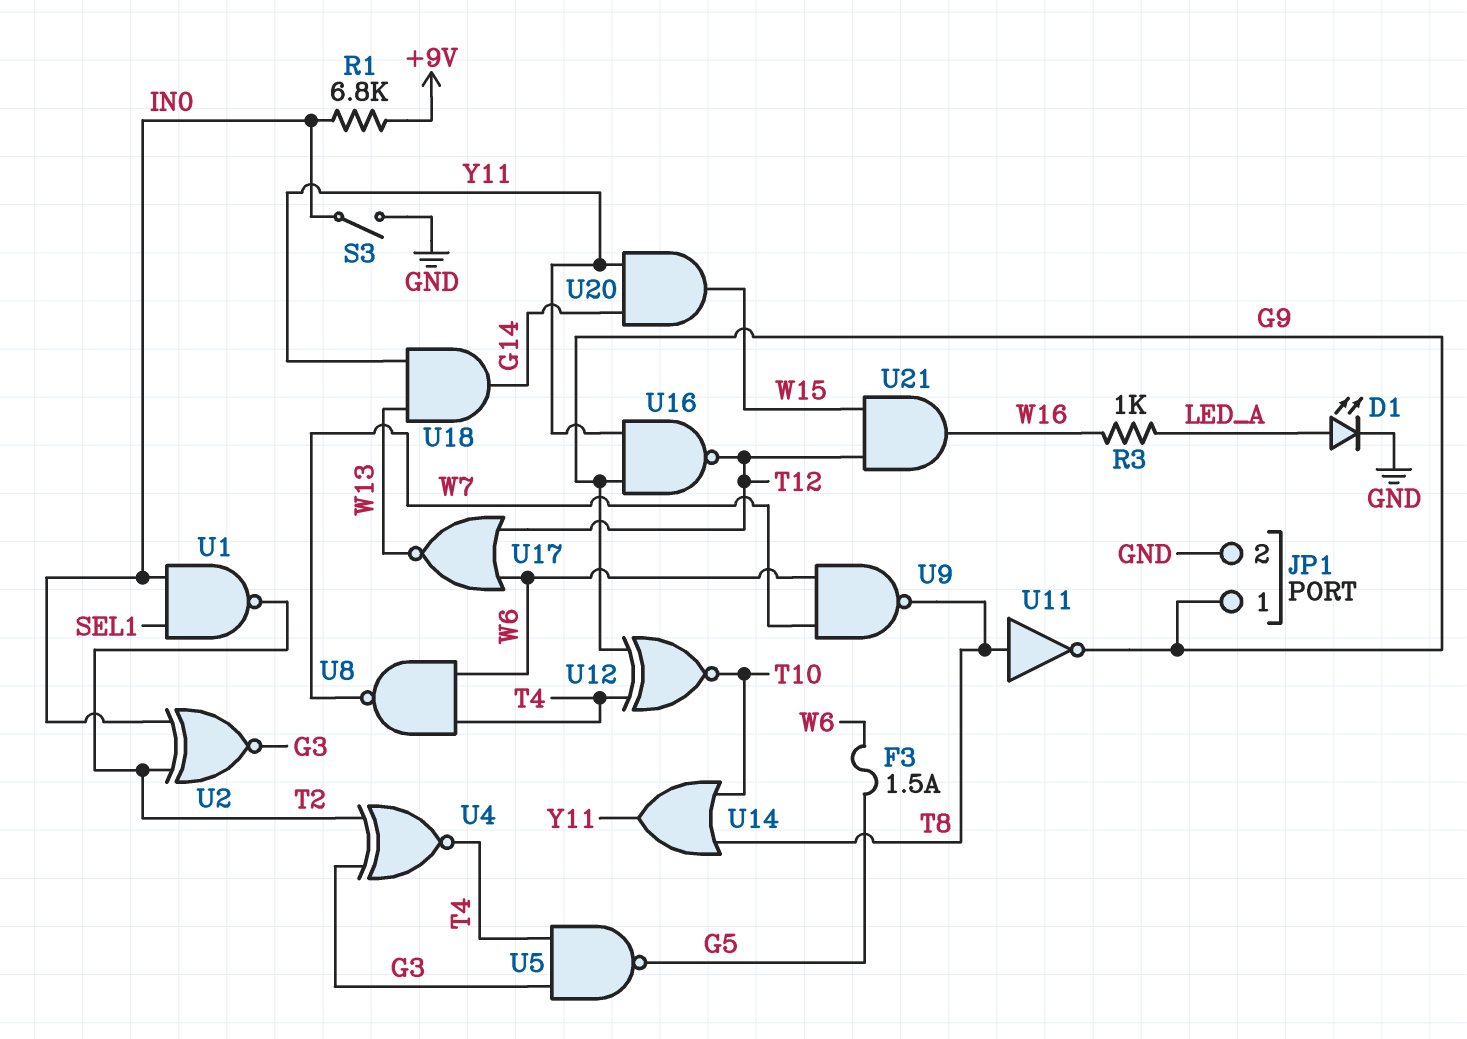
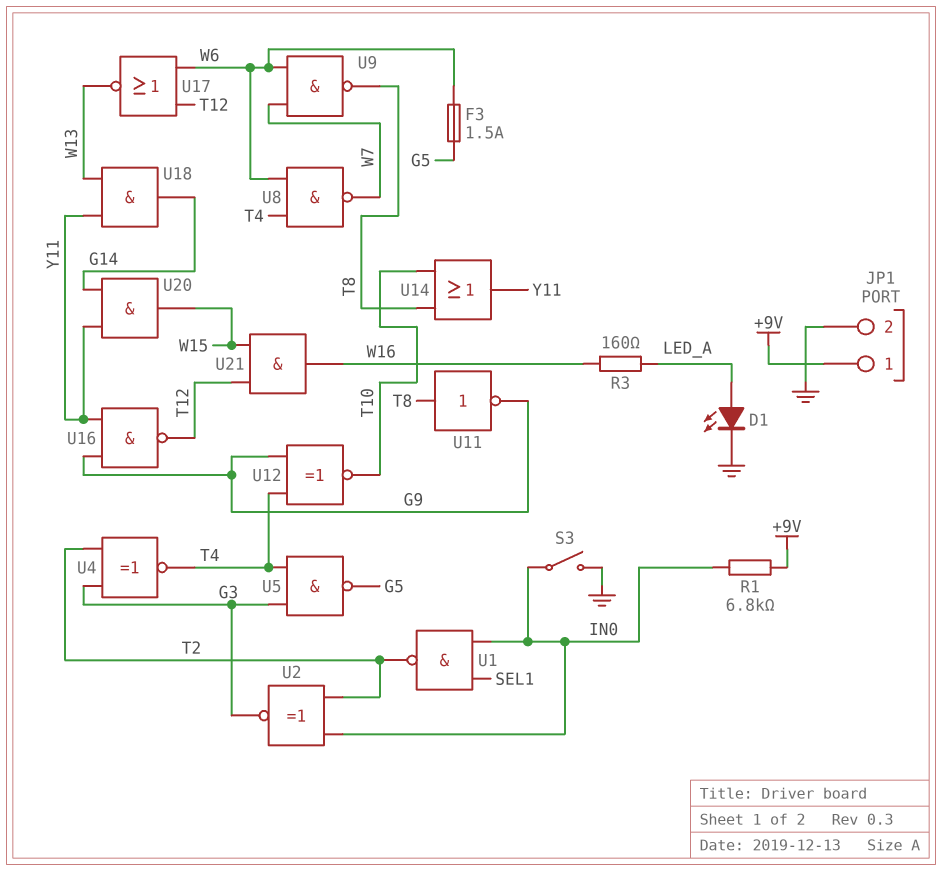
JP1 pin 1: G9 -> +9V
R3: 1k (LED_A, W16) -> 160 (LED_A, W16)

